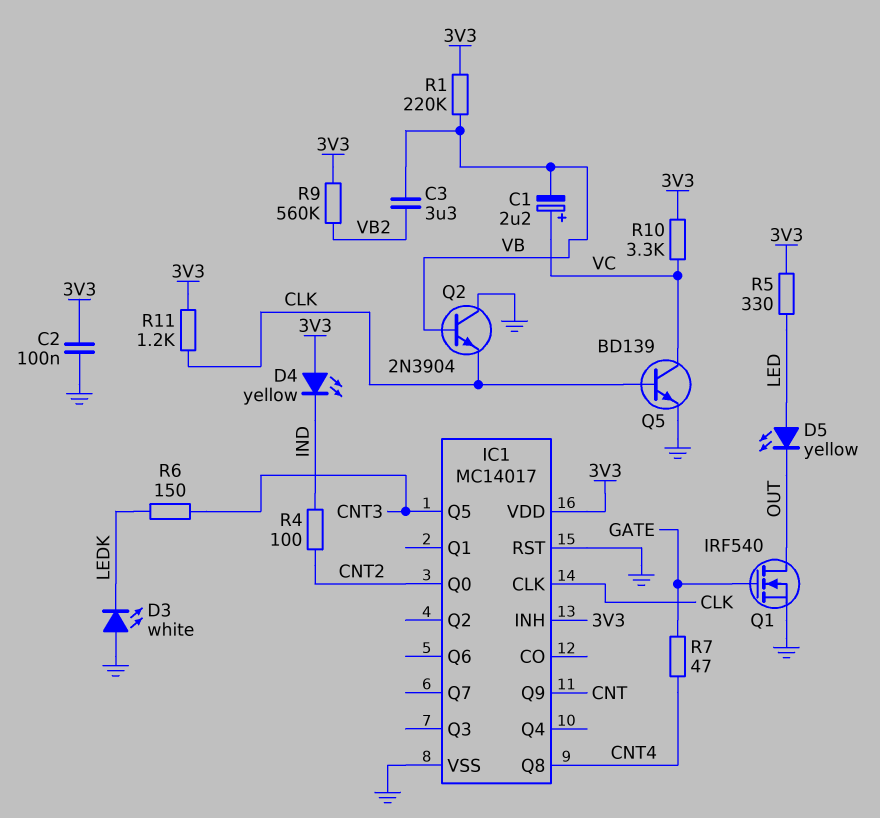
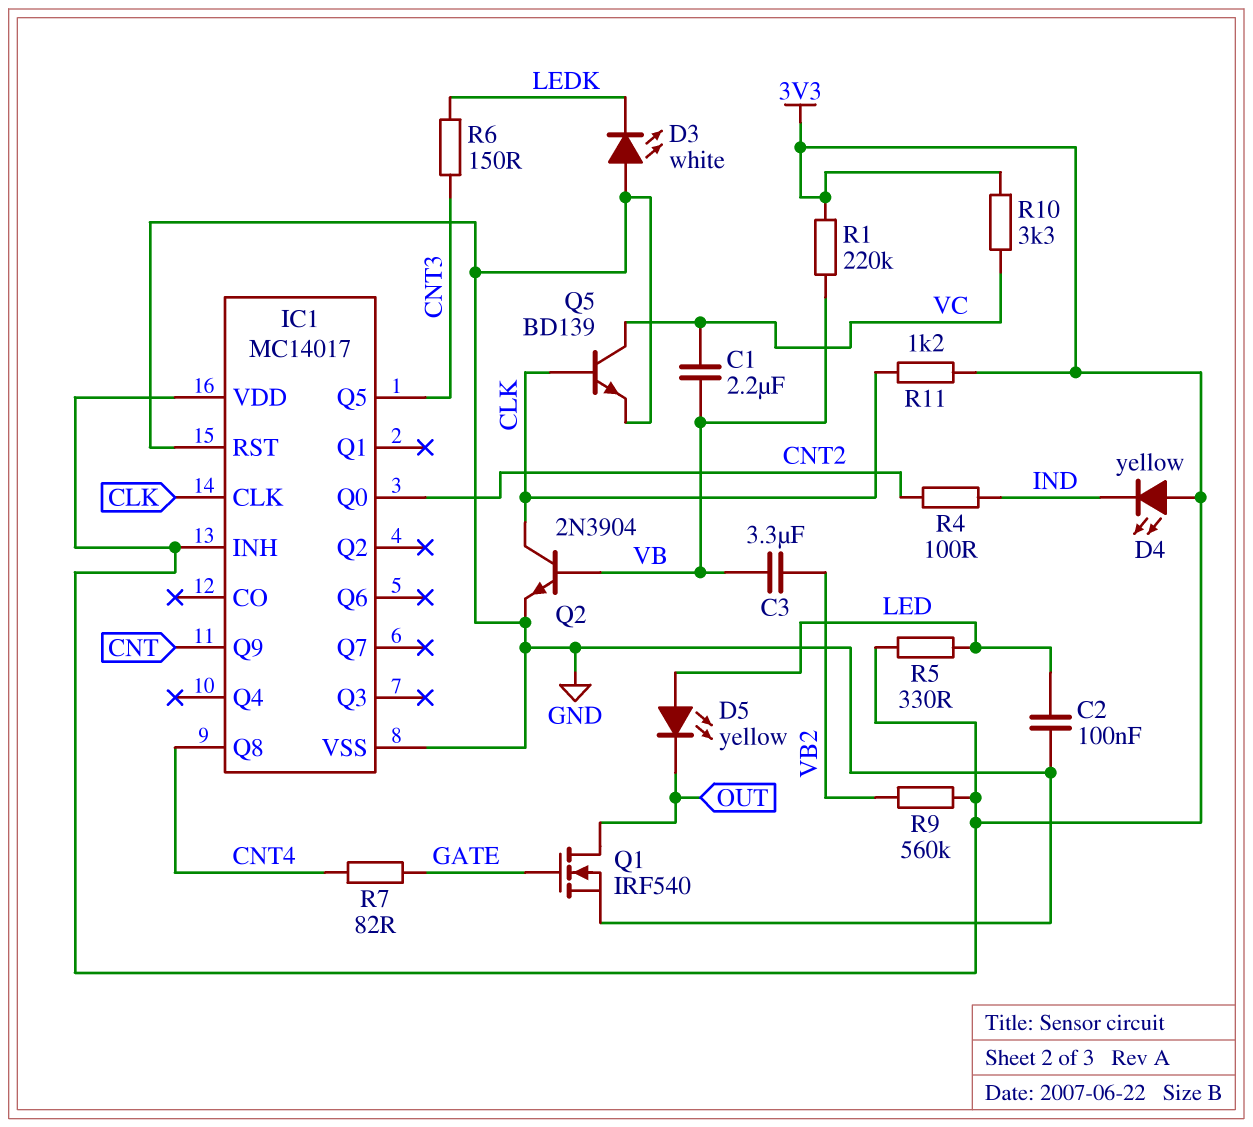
C1: 2.2uF (plus VC, minus VB) -> 2.2uF (VB, VC)
C2: 100nF (3V3, GND) -> 100nF (GND, LED)
Q2: NPN 2N3904 (B VB, C GND, E CLK) -> NPN 2N3904 (B VB, C CLK, E GND)
R7: 47 (CNT4, GATE) -> 82 (CNT4, GATE)

